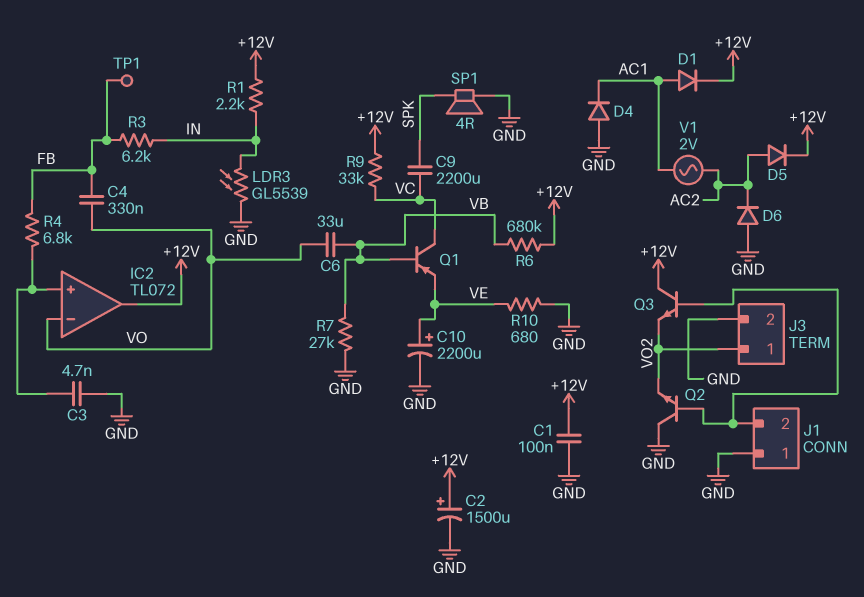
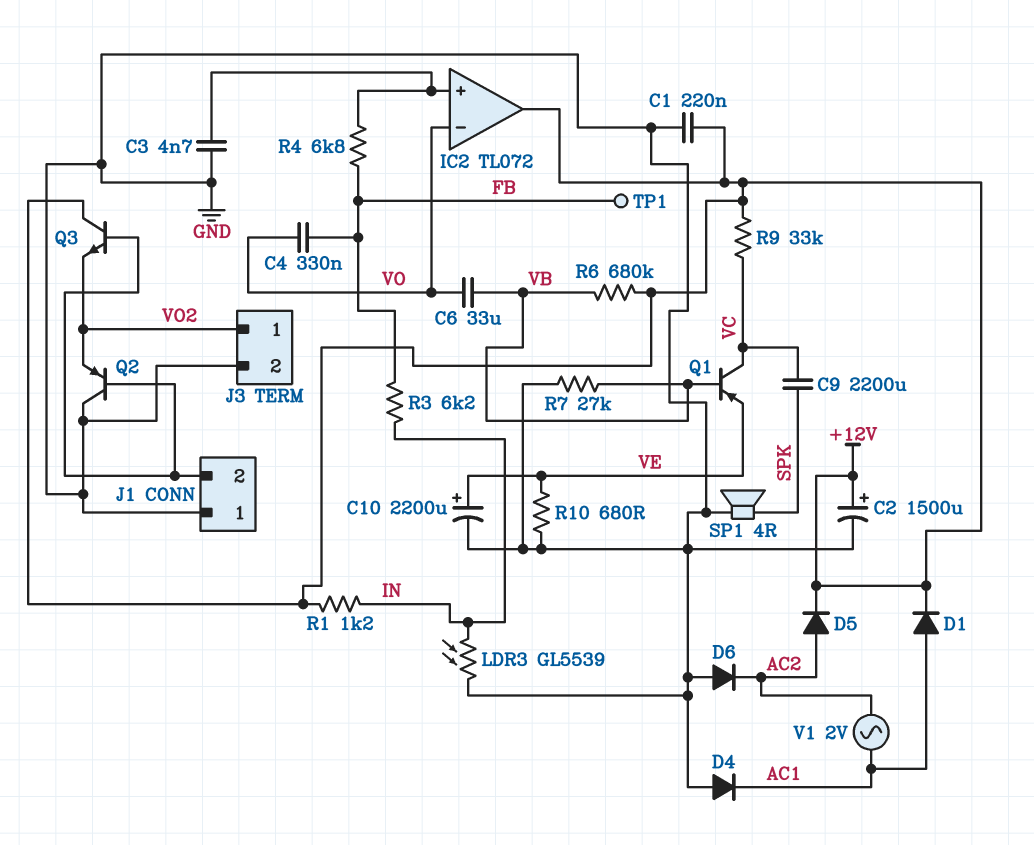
C1: 100nF (+12V, GND) -> 220nF (+12V, GND)
Q2: NPN (B J1/2, C GND, E VO2) -> PNP (B J1/2, C GND, E VO2)
R1: 2.2k (+12V, IN) -> 1.2k (+12V, IN)

